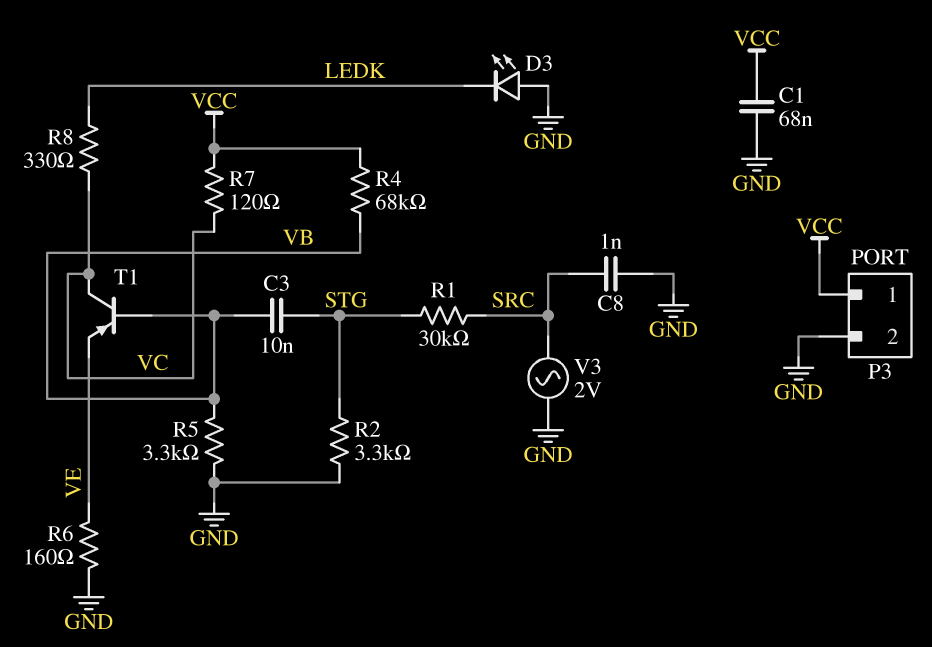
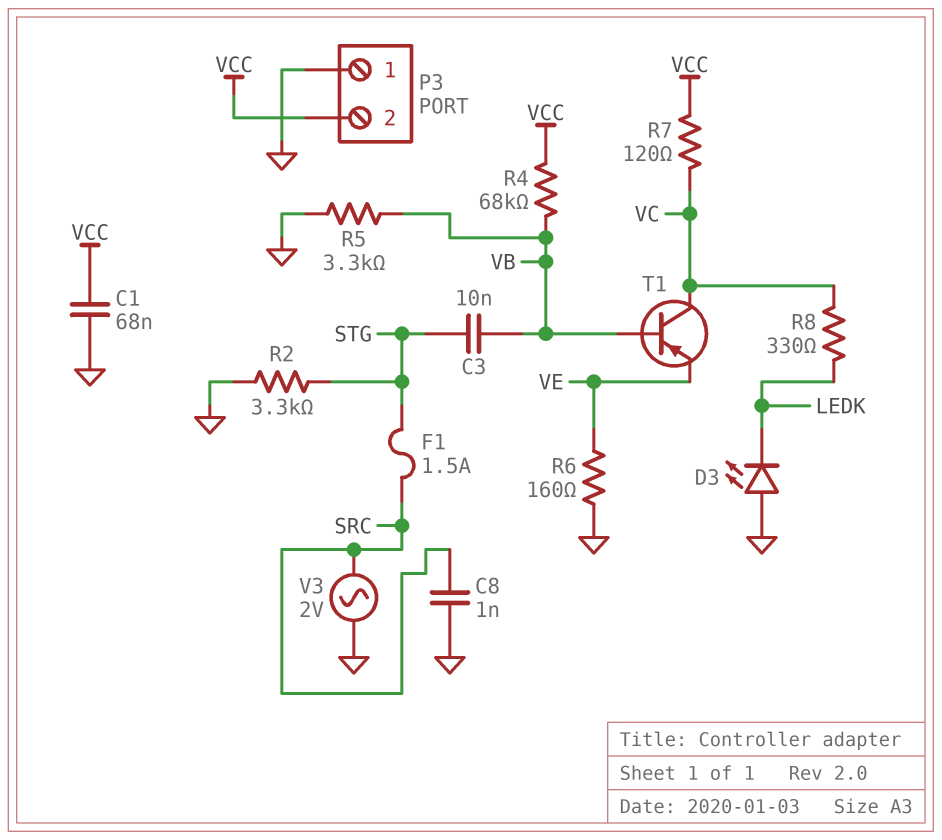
F1: none -> 1.5A (SRC, STG)
P3 pin 1: VCC -> GND
P3 pin 2: GND -> VCC
R1: 30k (SRC, STG) -> none

